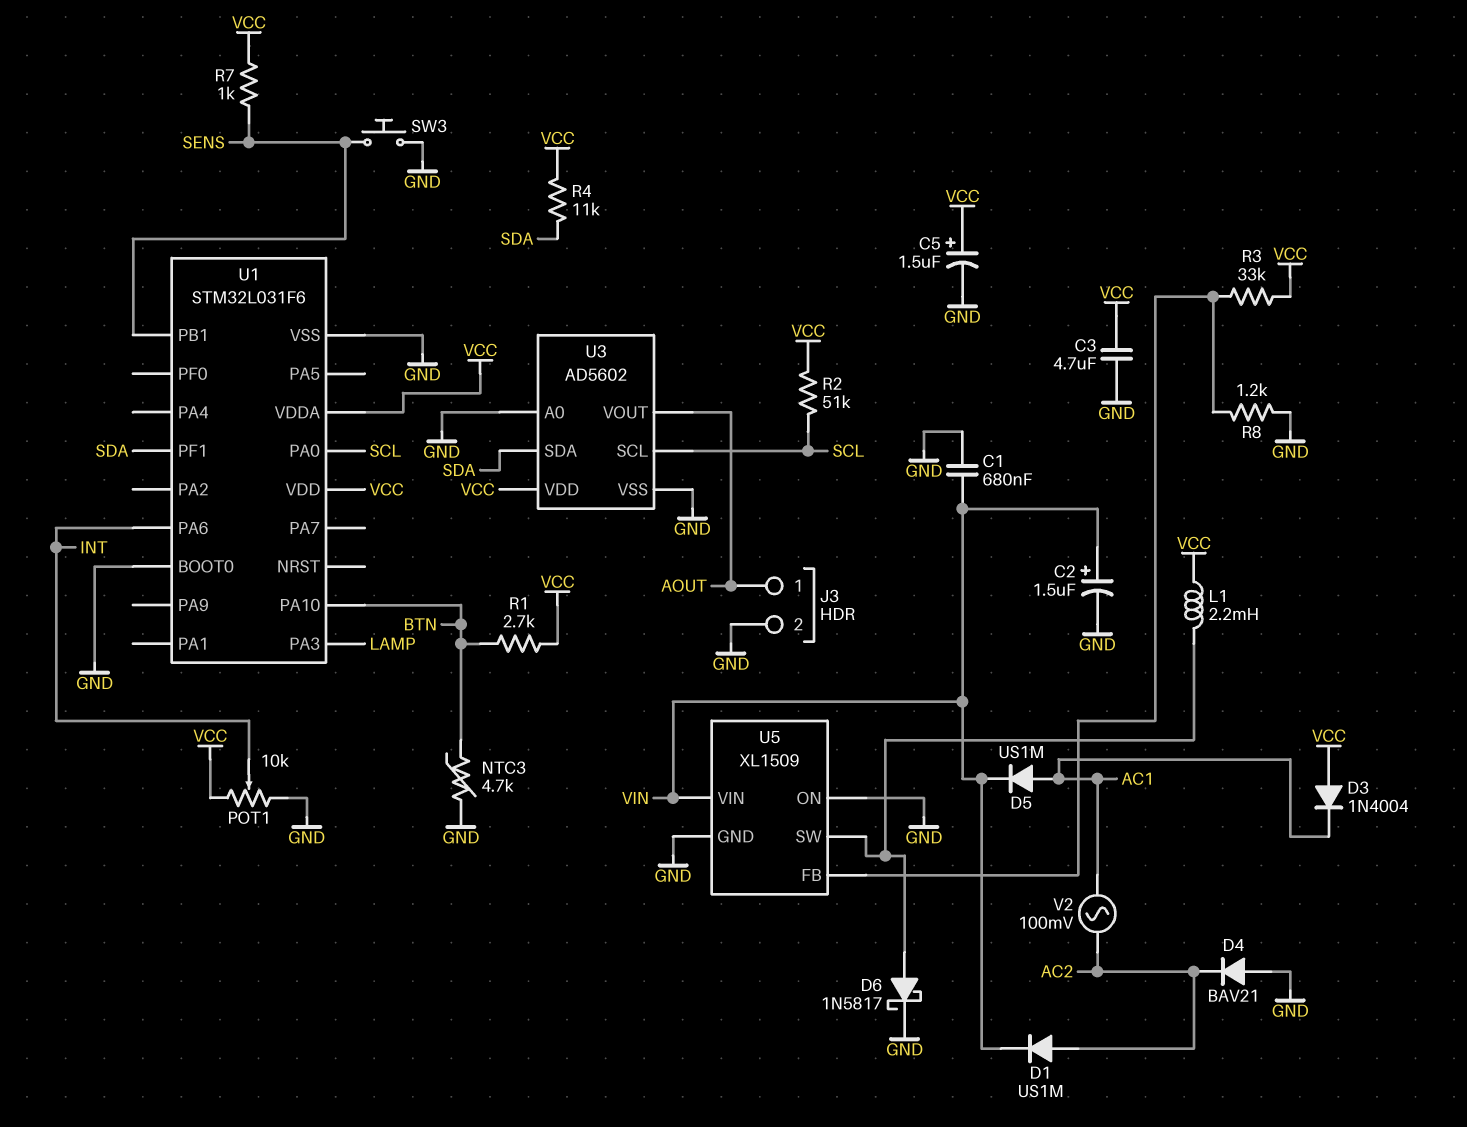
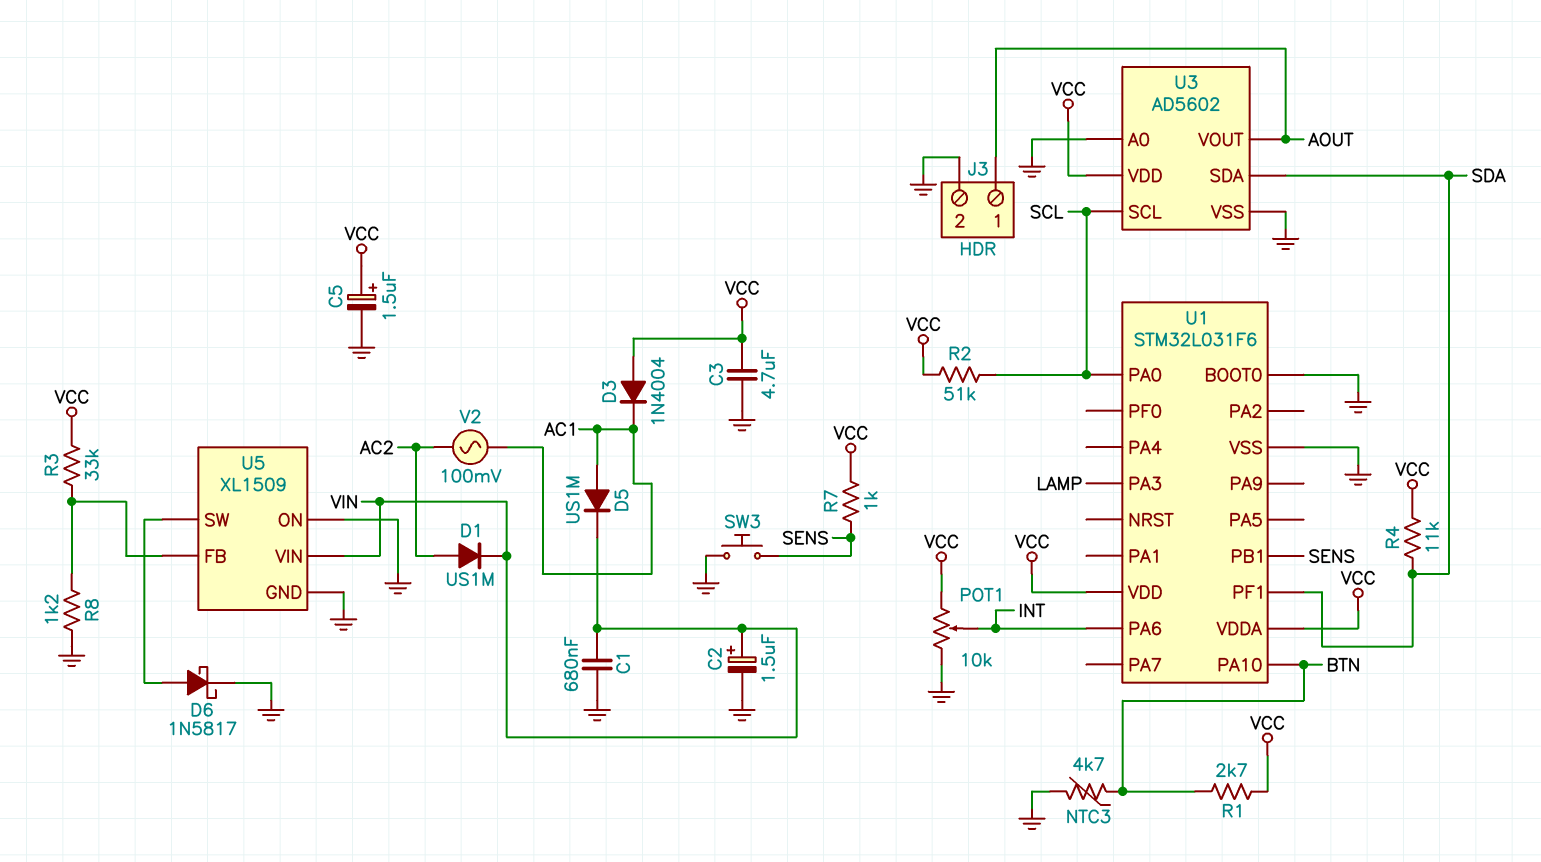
D4: diode BAV21 (A GND, K AC2) -> none
L1: 2.2mH (U5/SW, VCC) -> none

